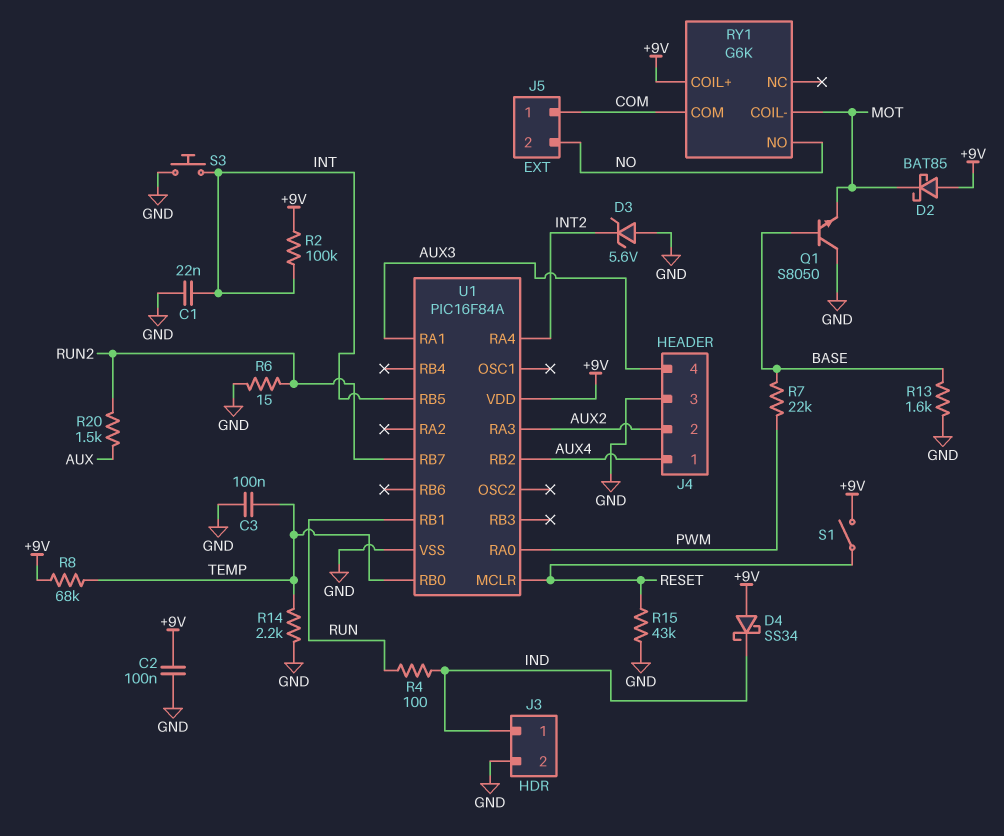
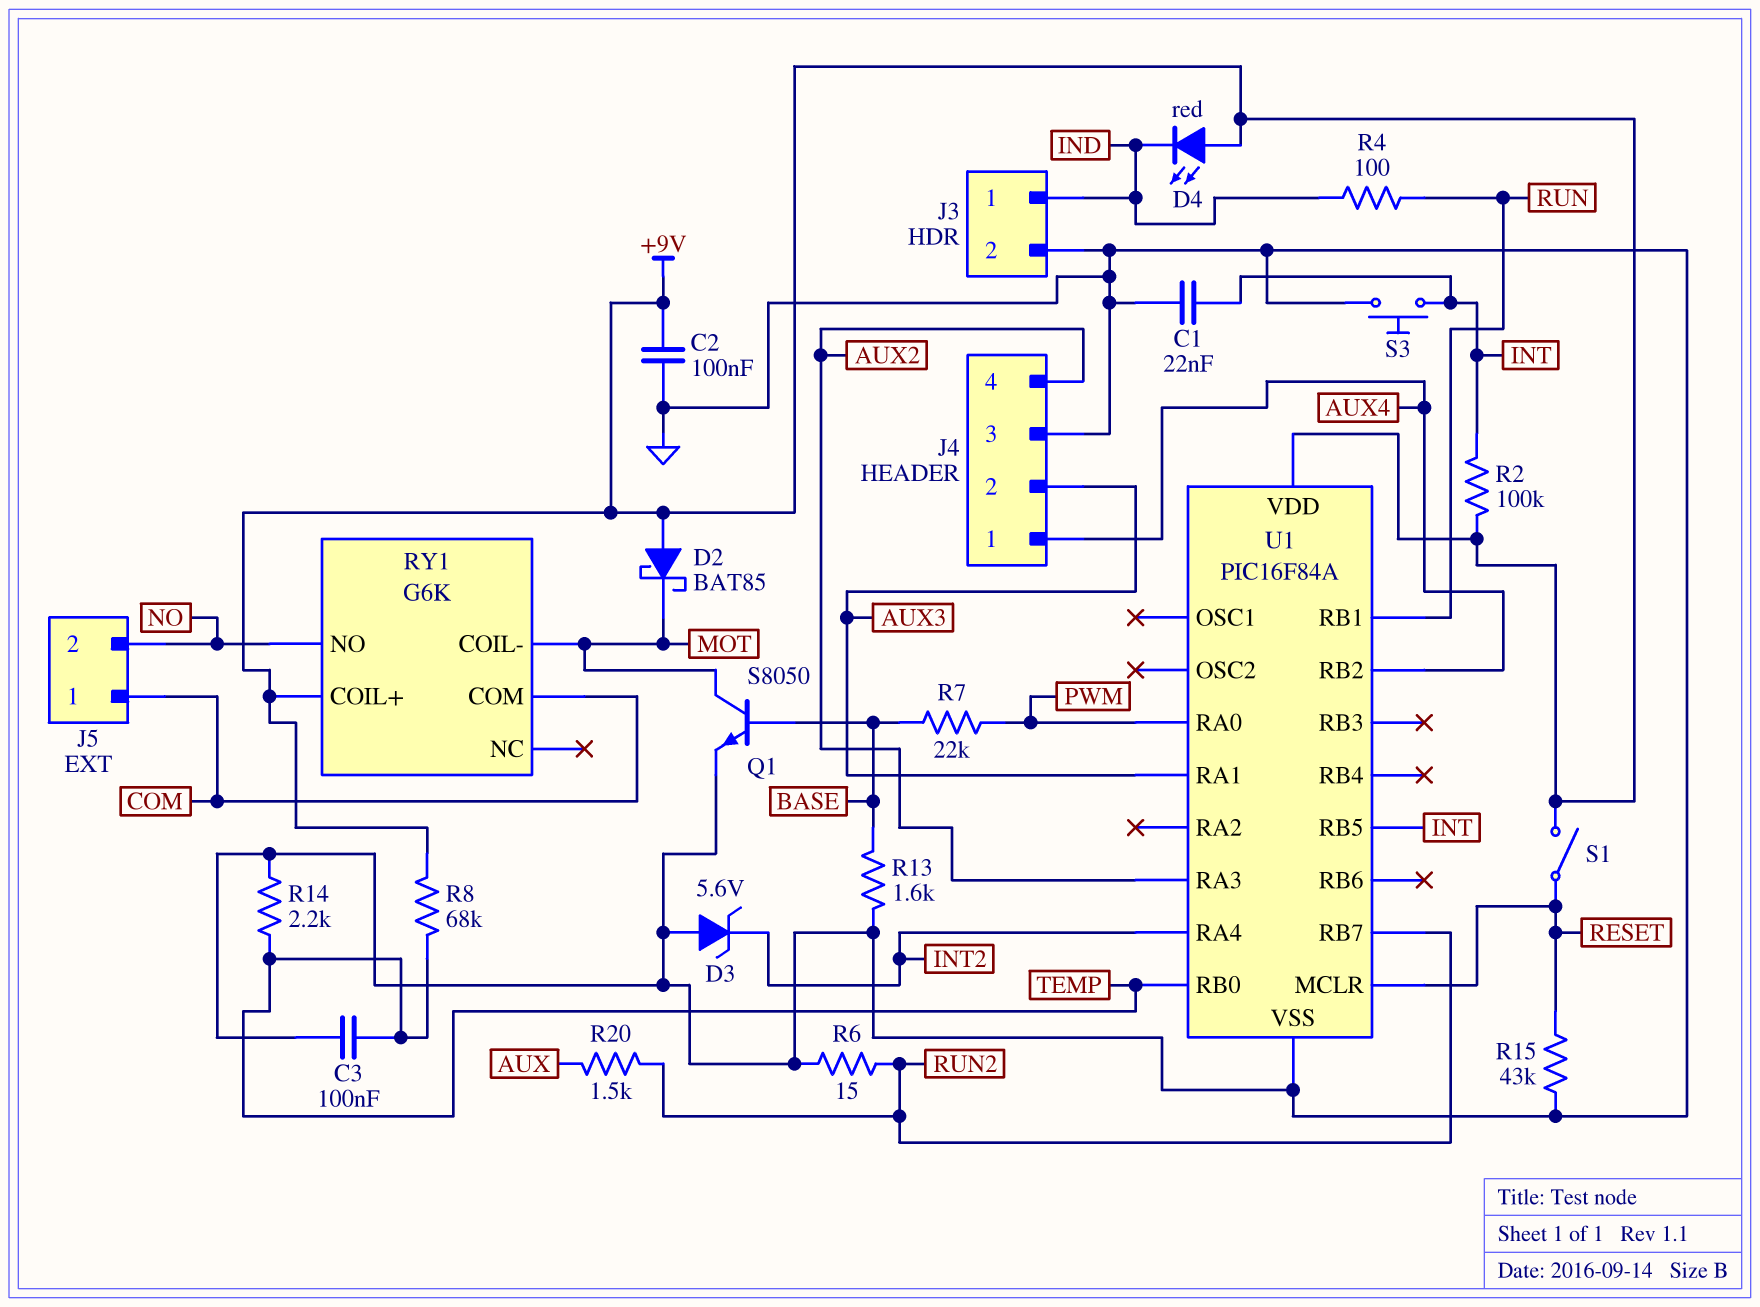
D4: schottky SS34 (A +9V, K IND) -> LED red (A +9V, K IND)
J4 pin 2: AUX2 -> AUX3
J4 pin 4: AUX3 -> AUX2
Q1: NPN S8050 (B BASE, C GND, E MOT) -> NPN S8050 (B BASE, C MOT, E GND)

